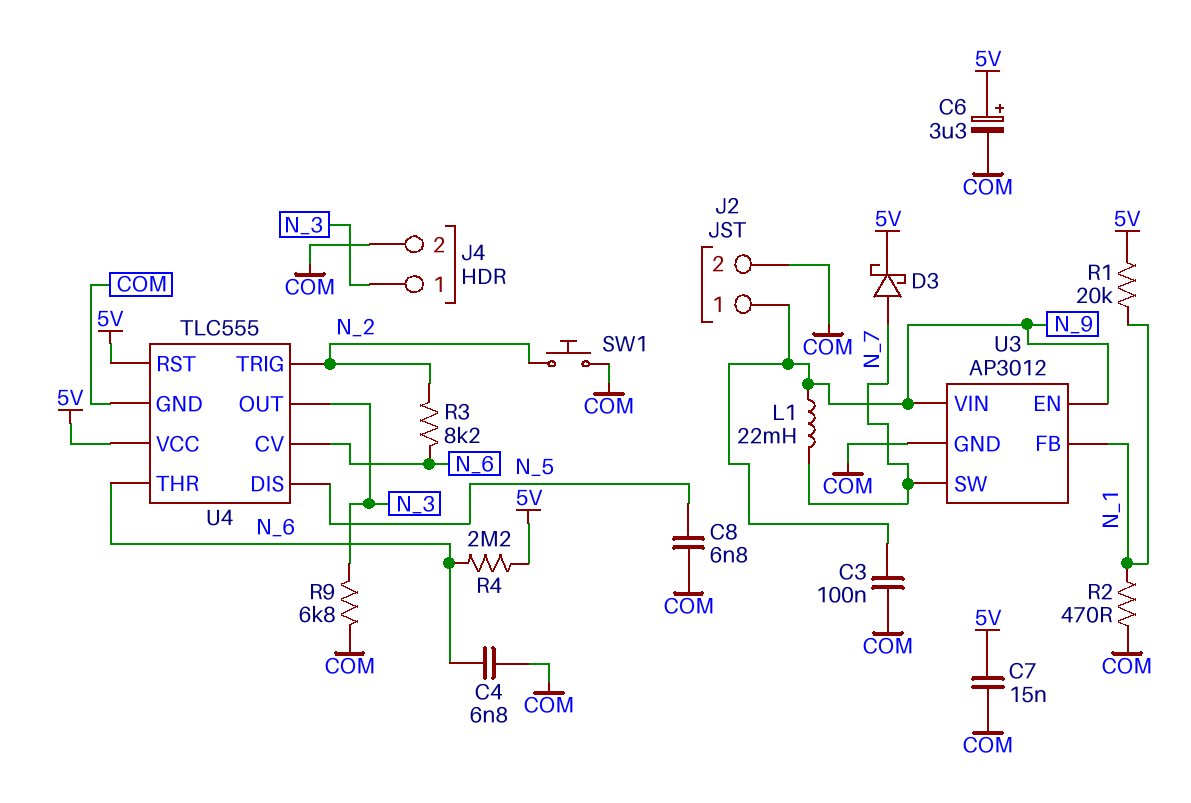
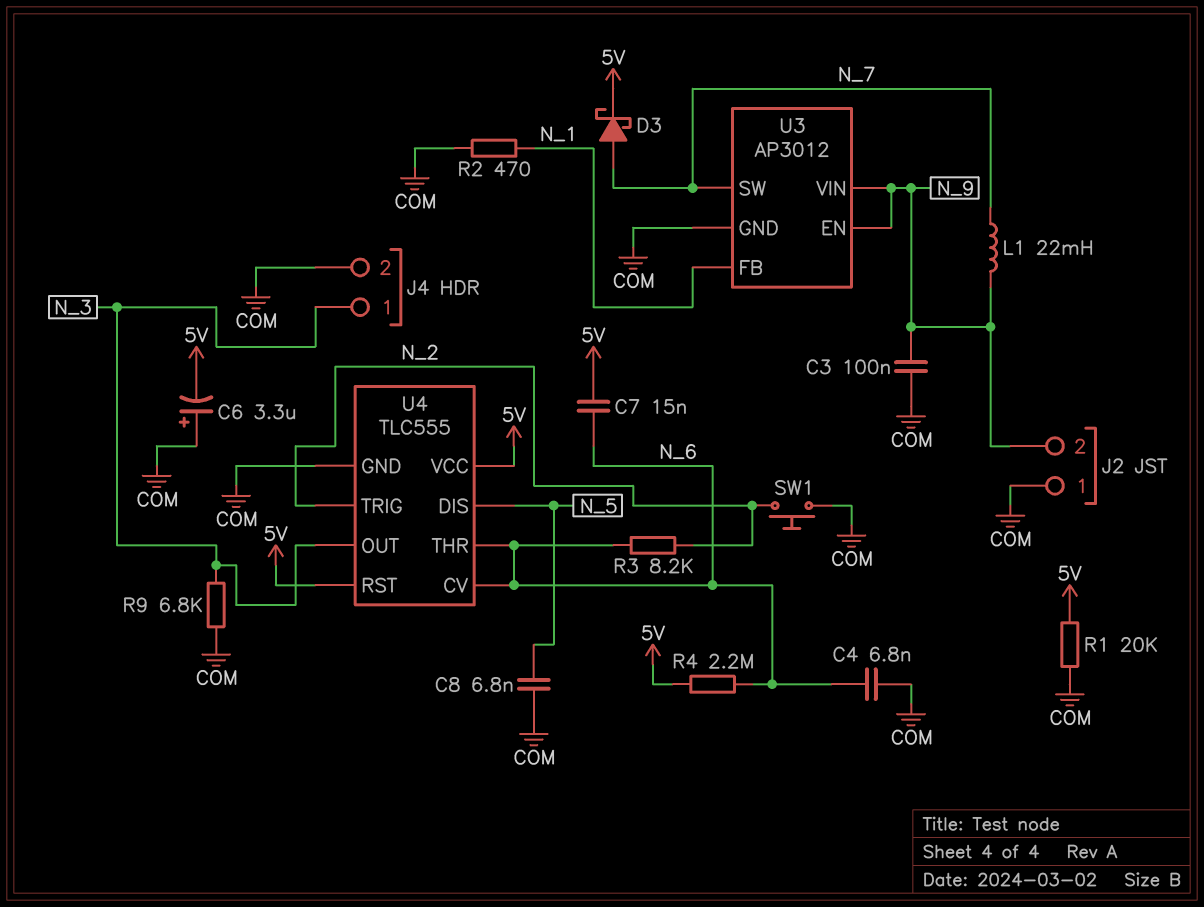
C6: 3.3uF (plus 5V, minus COM) -> 3.3uF (plus COM, minus 5V)
C7: 15nF (5V, COM) -> 15nF (5V, N_6)
J2 pin 1: N_9 -> COM
J2 pin 2: COM -> N_9
R1: 20k (5V, N_1) -> 20k (5V, COM)

